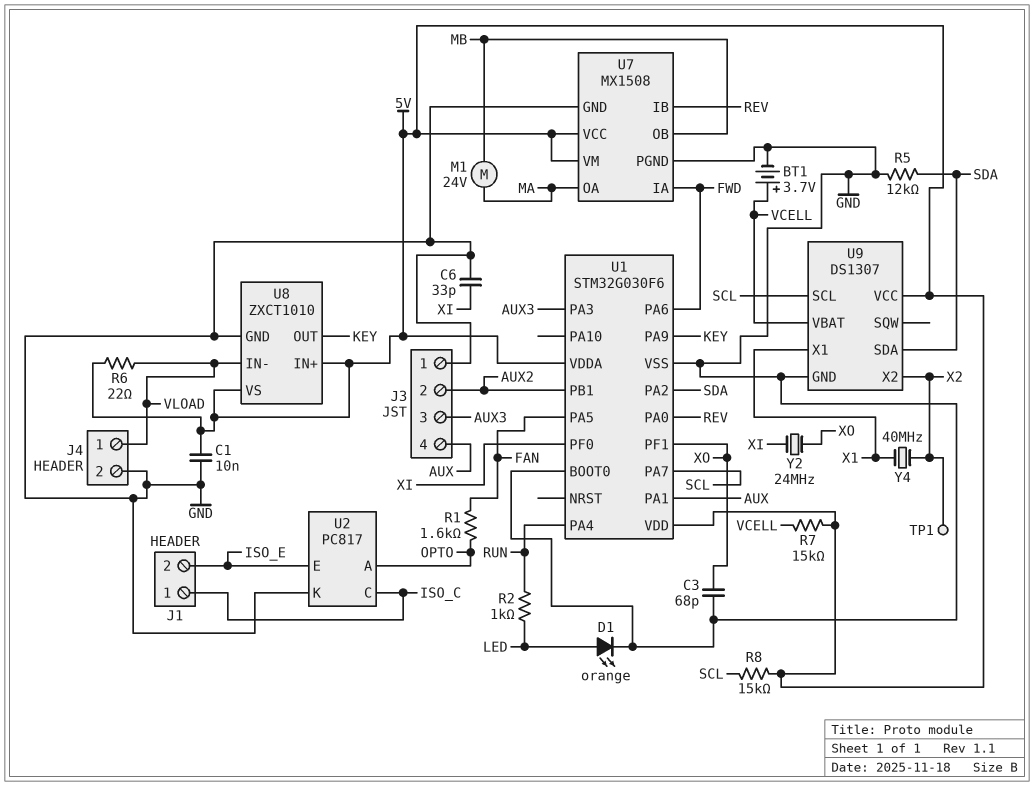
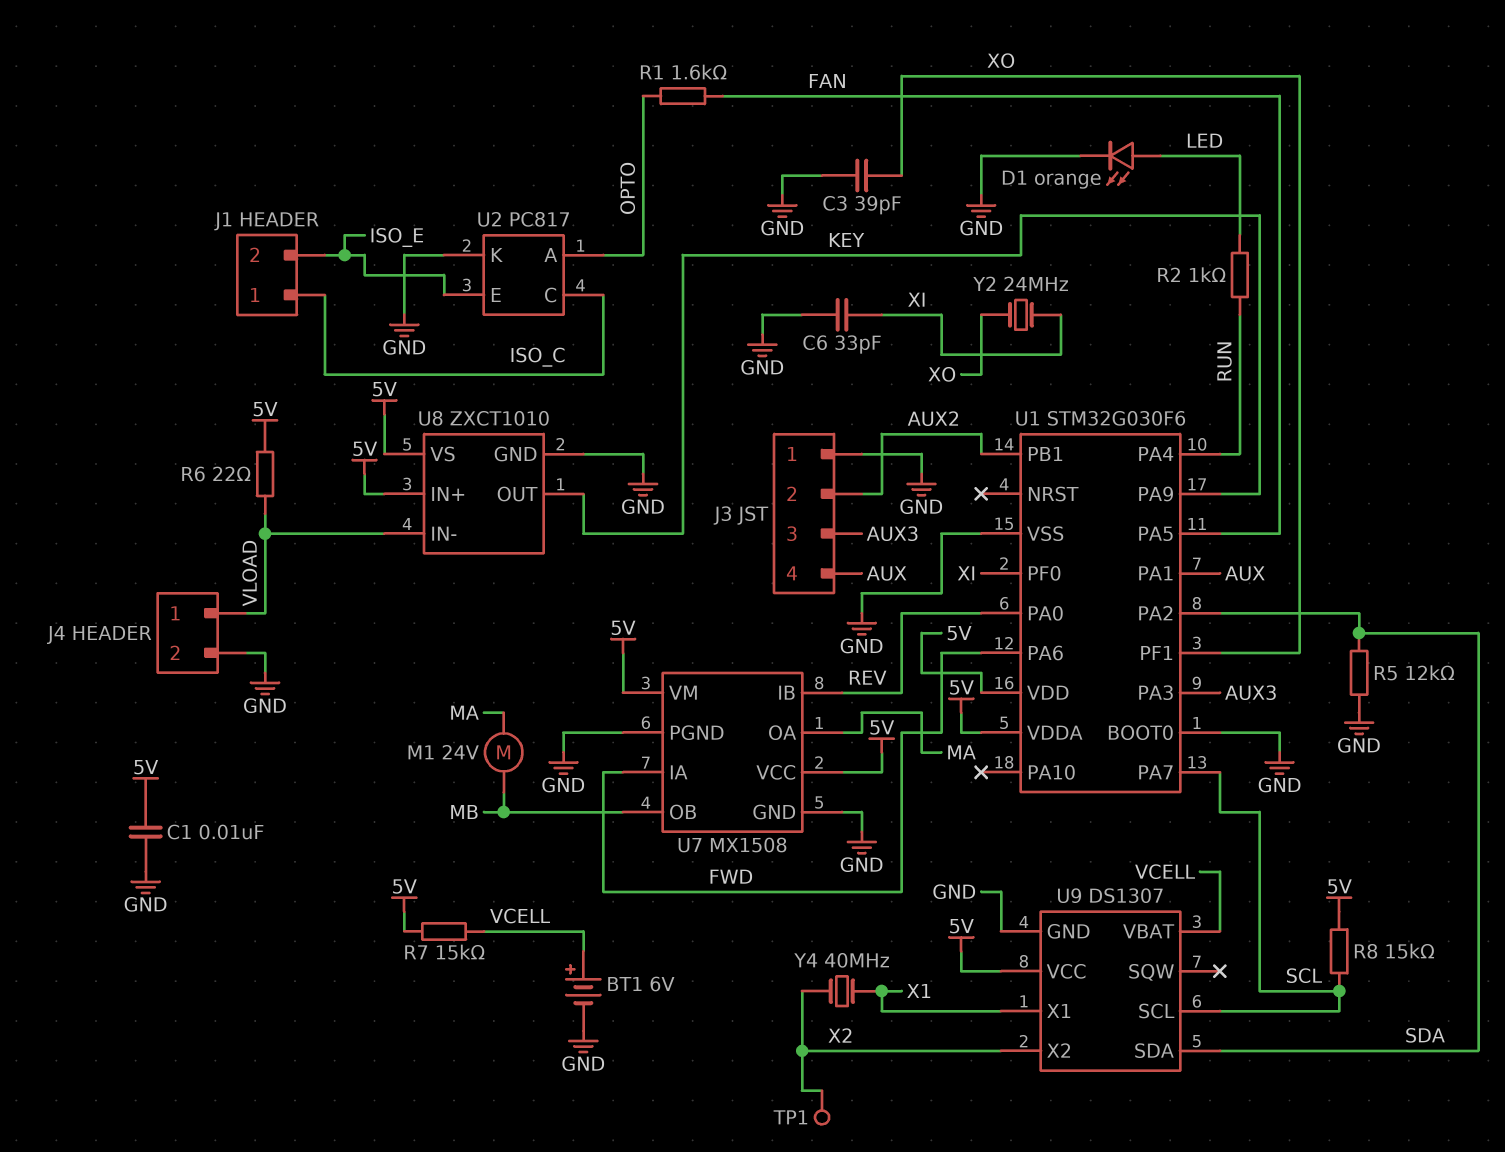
BT1: 3.7V (plus VCELL, minus GND) -> 6V (plus VCELL, minus GND)
C3: 68pF (GND, XO) -> 39pF (GND, XO)

